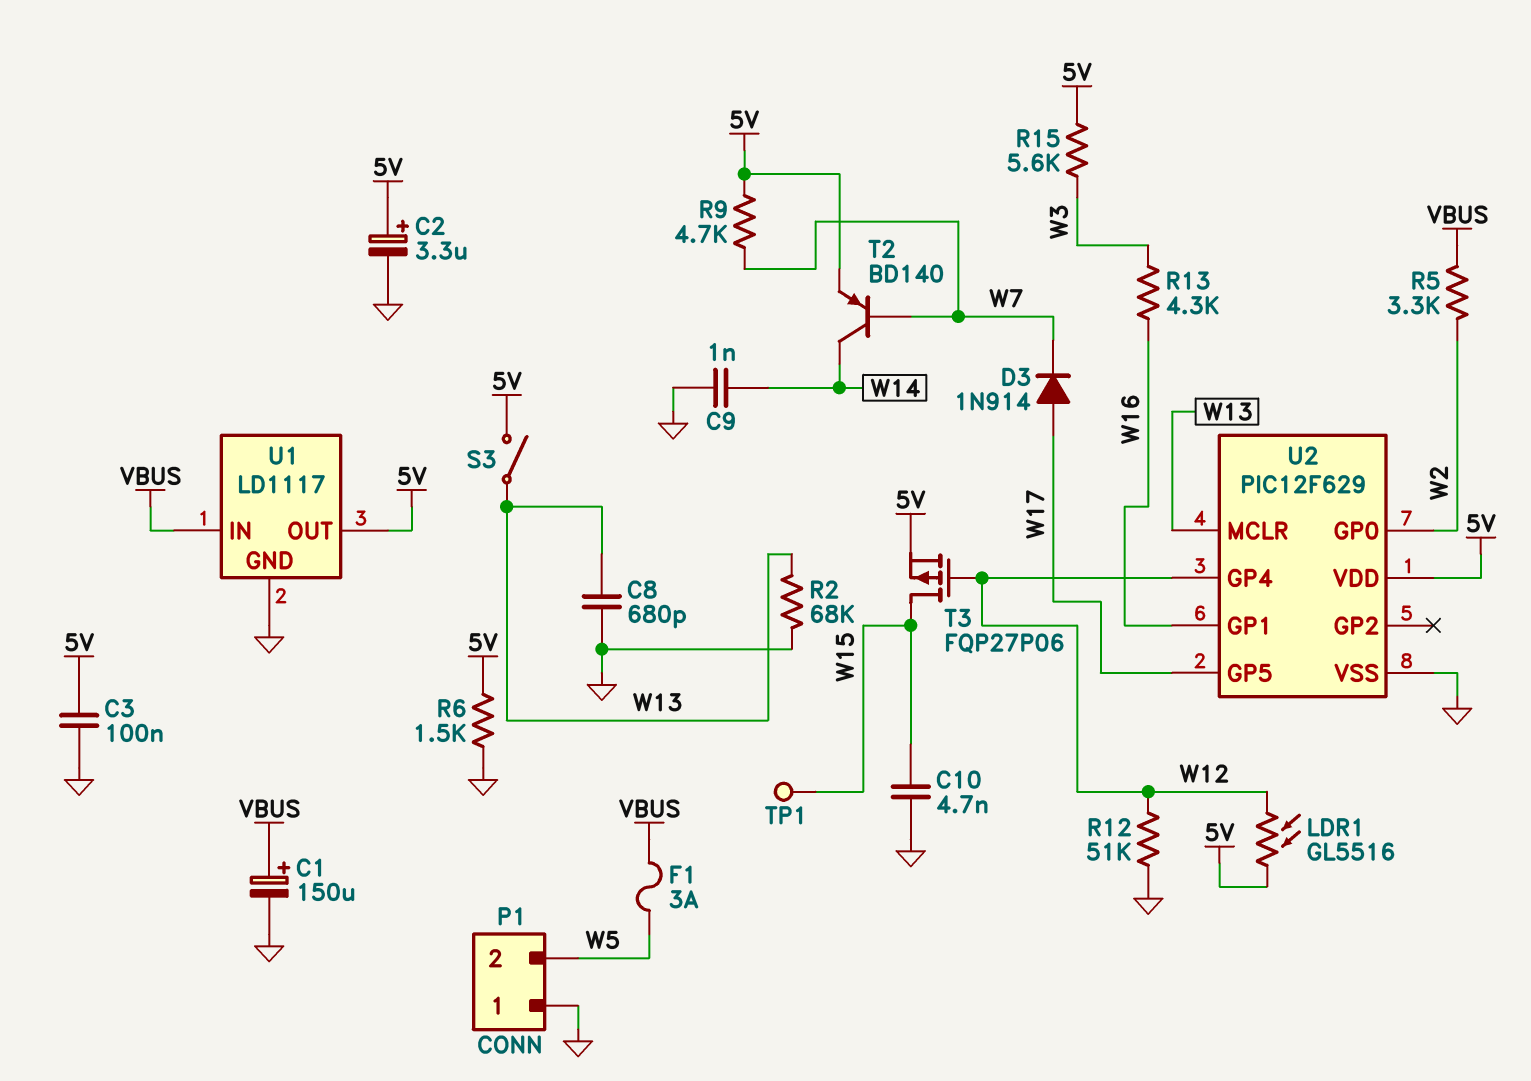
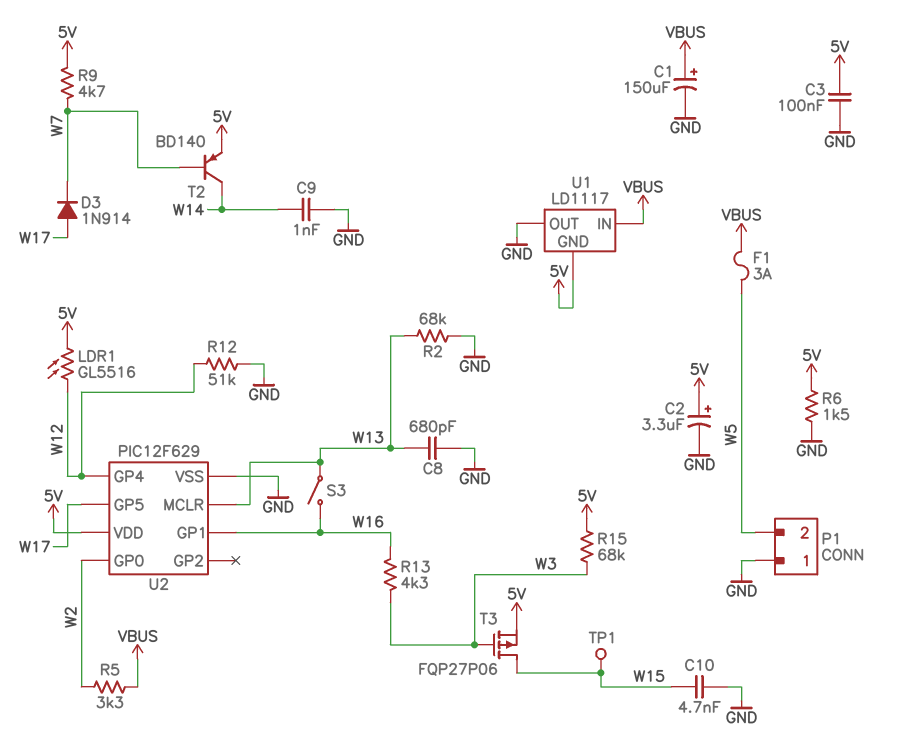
R15: 5.6k (5V, W3) -> 68k (5V, W3)
S3: switch (5V, W13) -> switch (W13, W16)
T3: PMOS FQP27P06 (G W12, D W15, S 5V) -> PMOS FQP27P06 (G W3, D W15, S 5V)
U1 pin GND: GND -> 5V
U1 pin OUT: 5V -> GND

